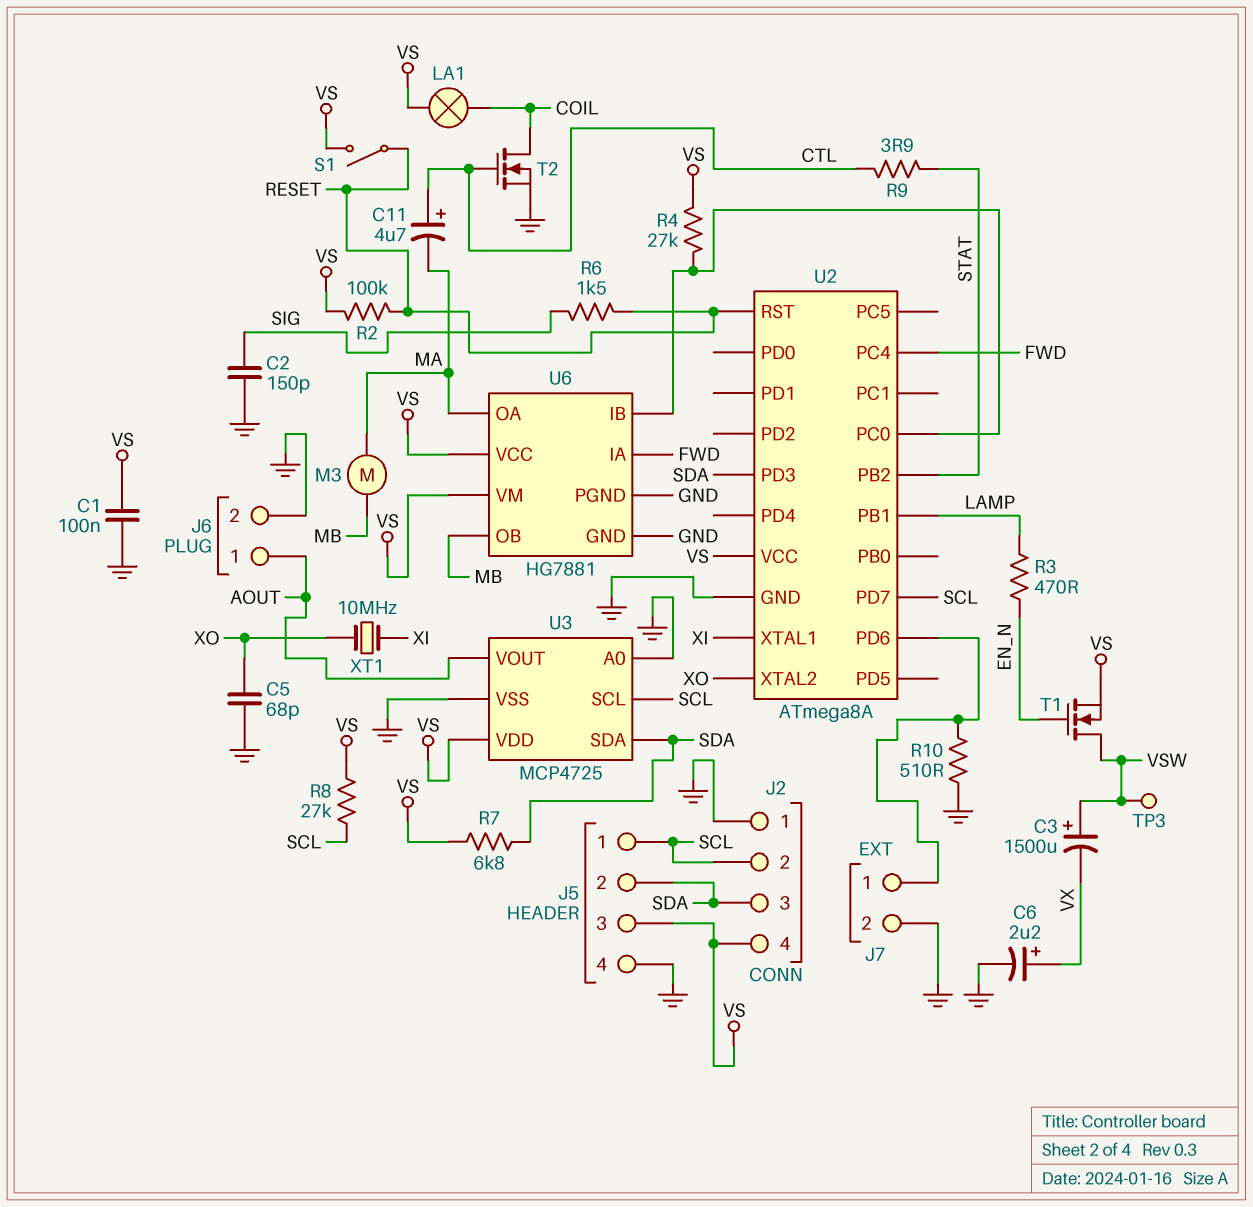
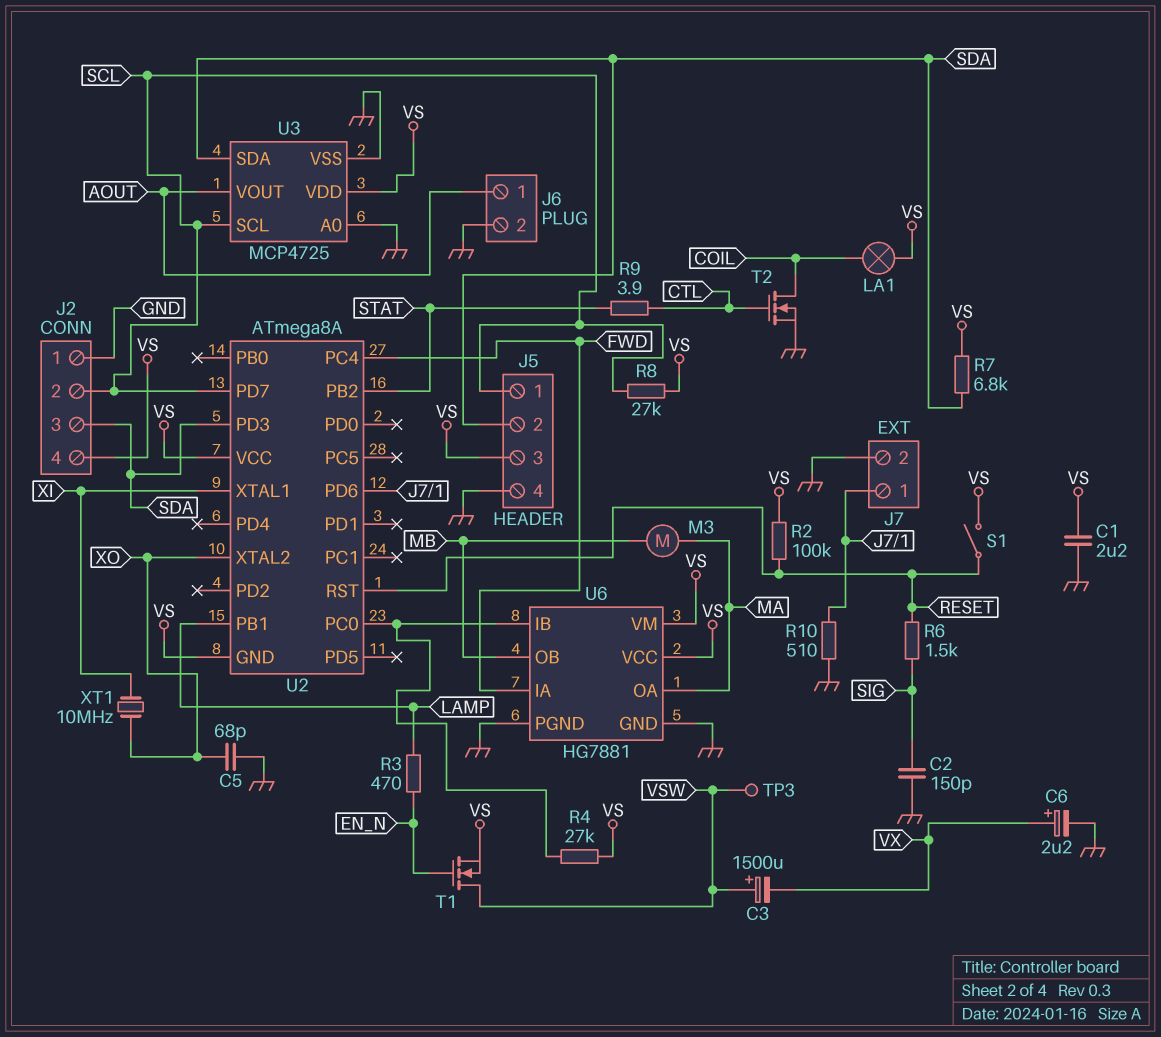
C1: 100nF (GND, VS) -> 2.2uF (GND, VS)
C11: 4.7uF (plus CTL, minus MA) -> none
U2 pin GND: GND -> VS

